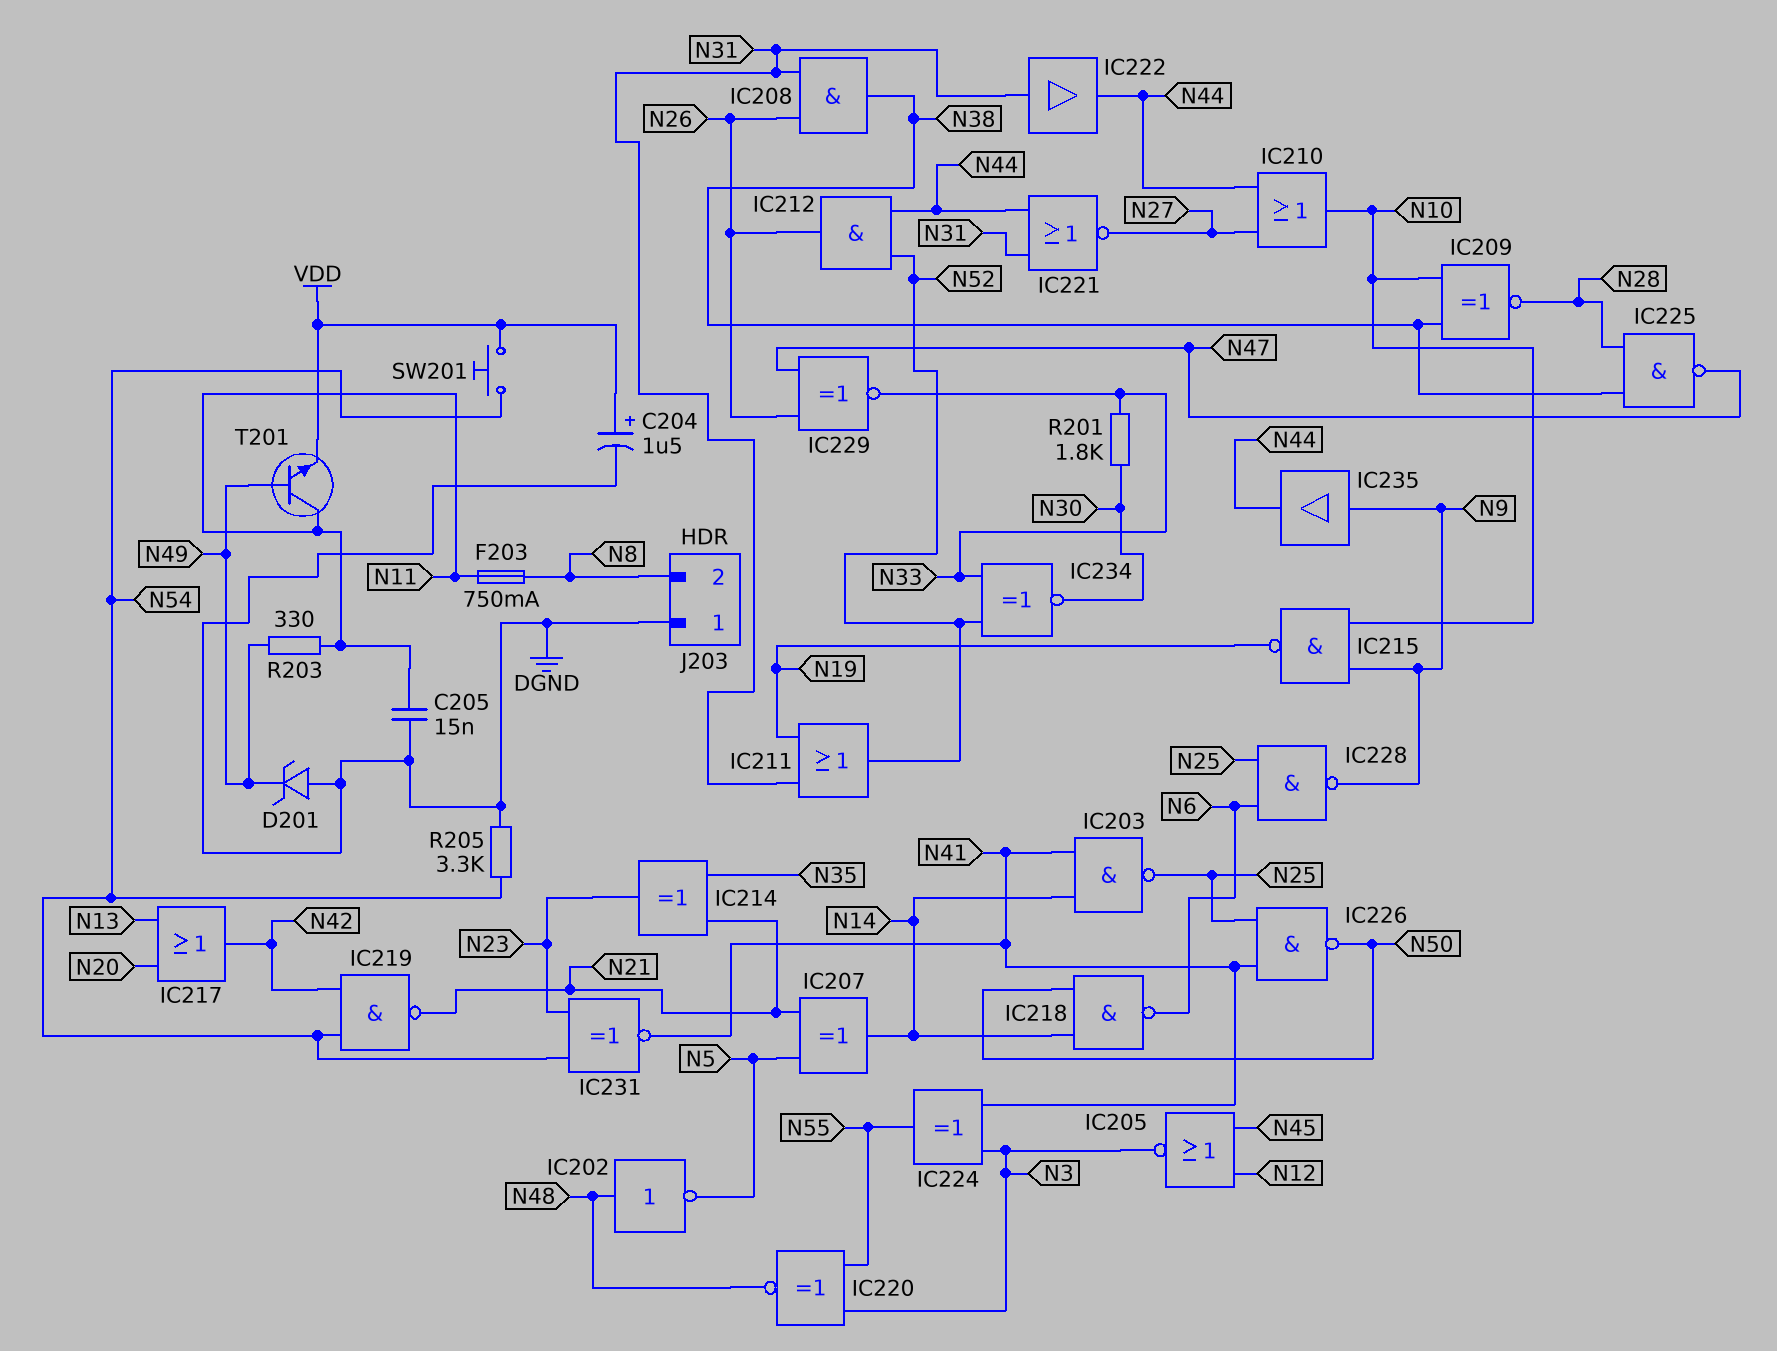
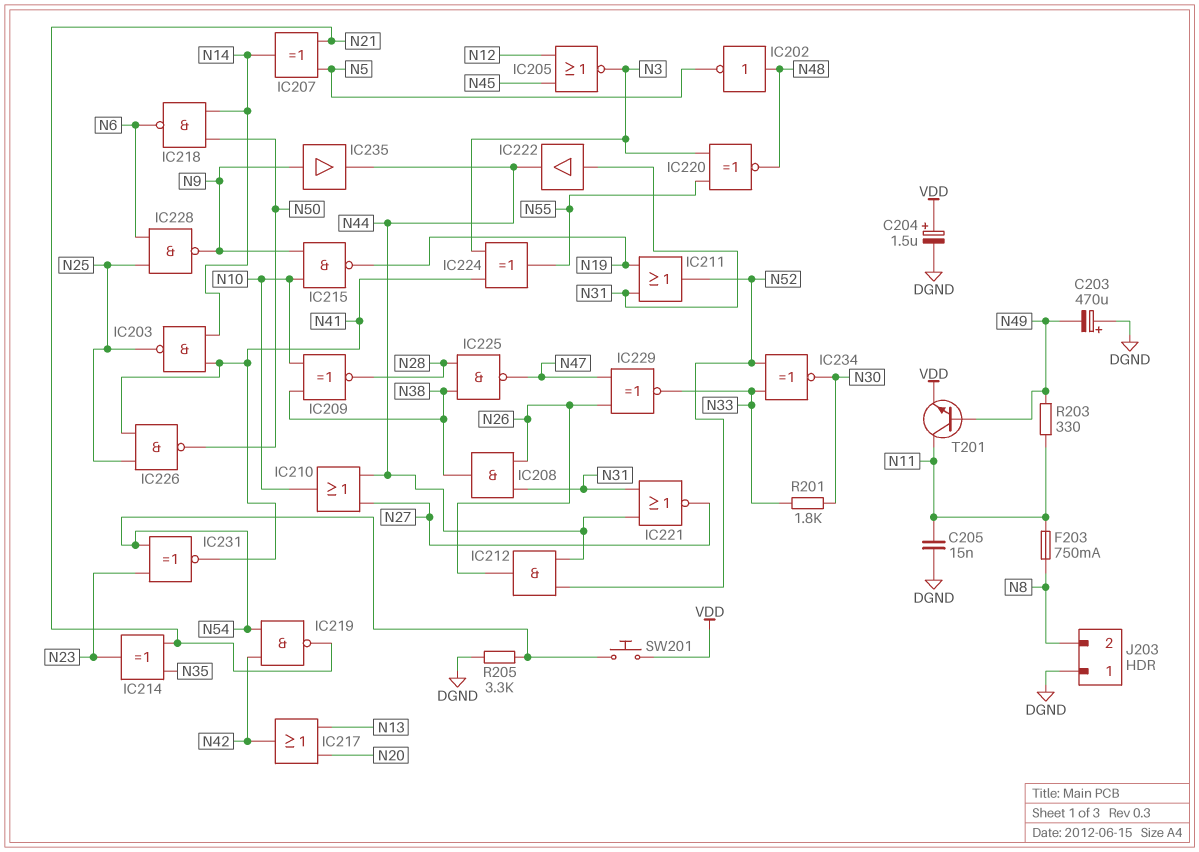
C203: none -> 470uF (plus DGND, minus N49)
D201: zener (A DGND, K N49) -> none

